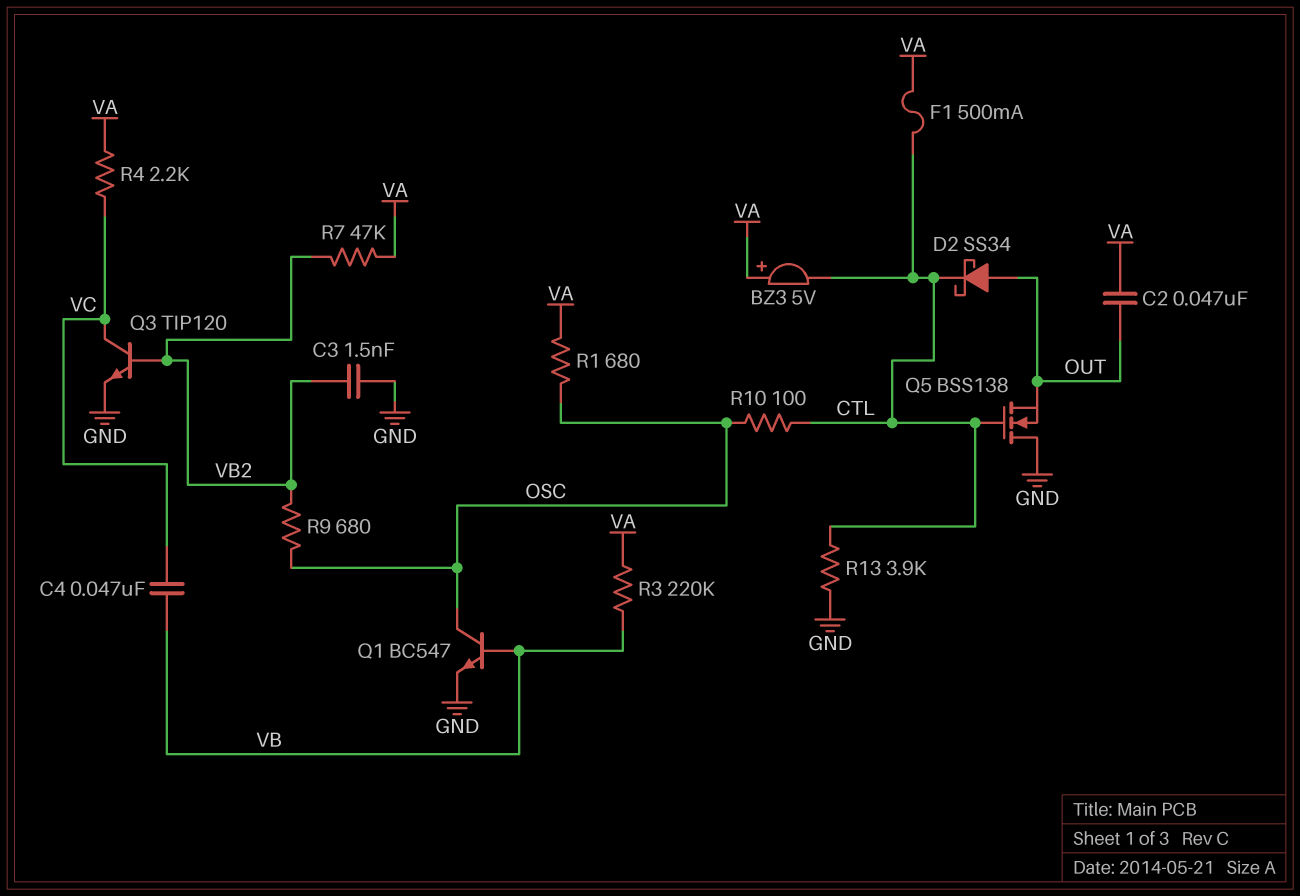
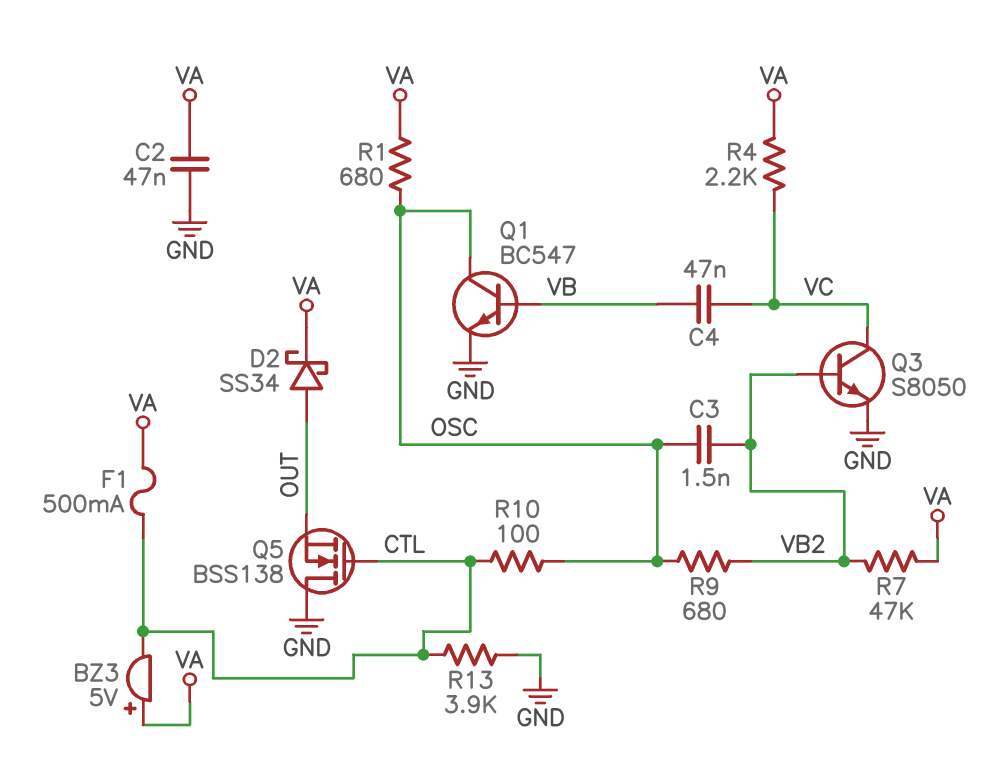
C2: 47nF (OUT, VA) -> 47nF (GND, VA)
C3: 1.5nF (GND, VB2) -> 1.5nF (OSC, VB2)
D2: schottky SS34 (A OUT, K CTL) -> schottky SS34 (A OUT, K VA)
Q3: NPN TIP120 (B VB2, C VC, E GND) -> NPN S8050 (B VB2, C VC, E GND)
R3: 220k (VA, VB) -> none

